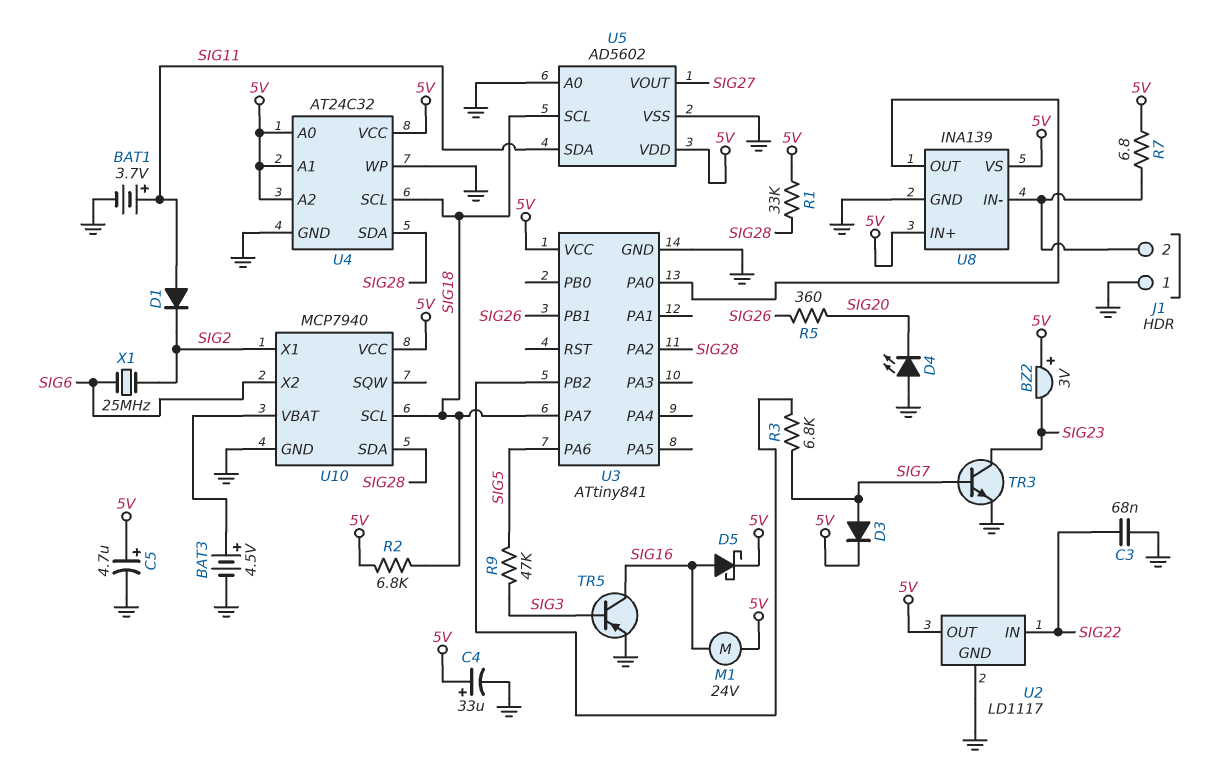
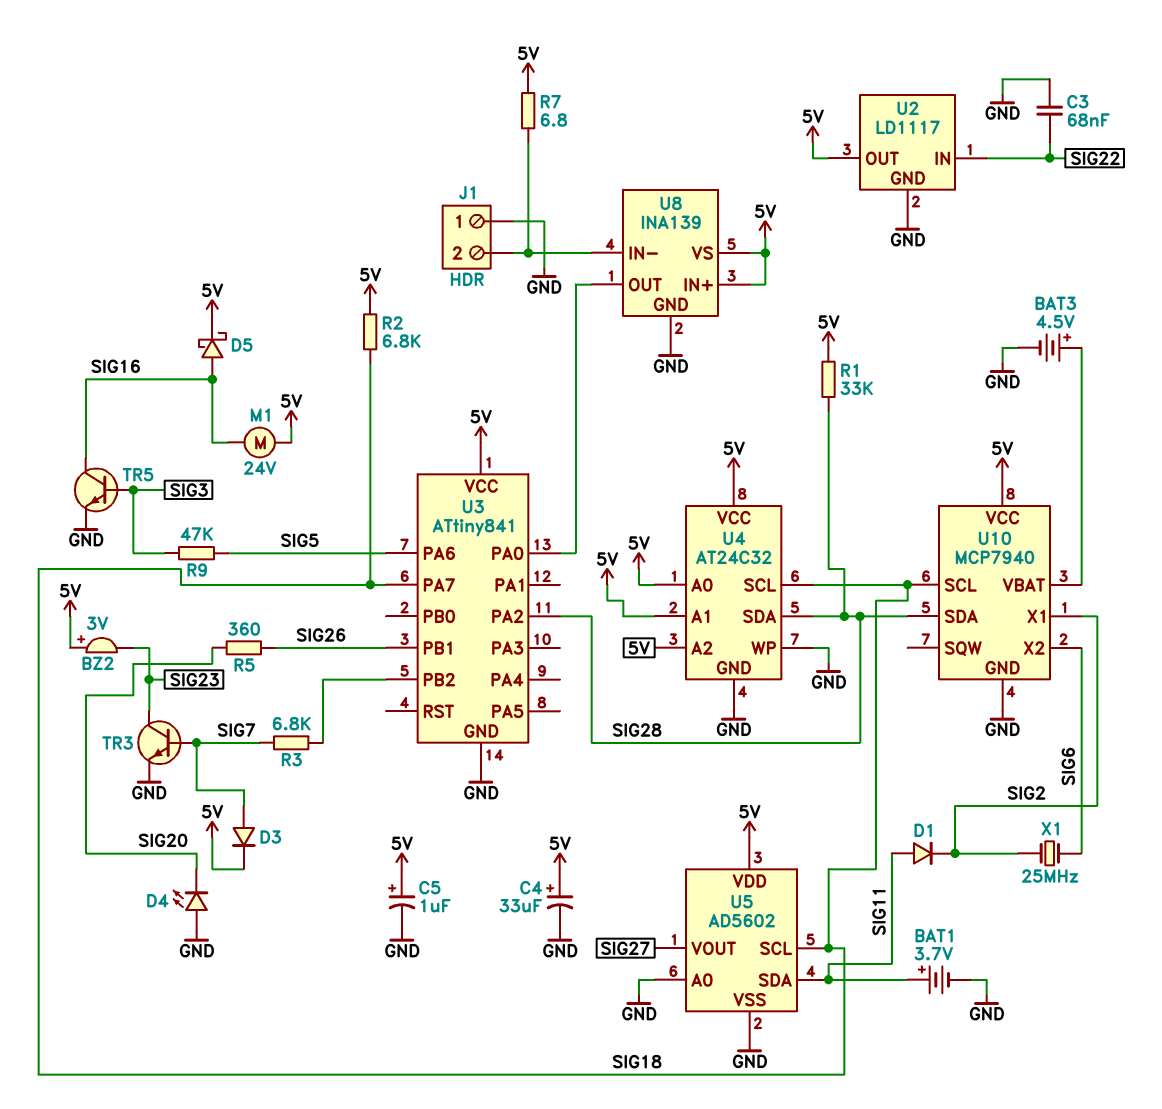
C5: 4.7uF (plus 5V, minus GND) -> 1uF (plus 5V, minus GND)
TR5: PNP (B SIG3, C SIG16, E GND) -> NPN (B SIG3, C SIG16, E GND)

